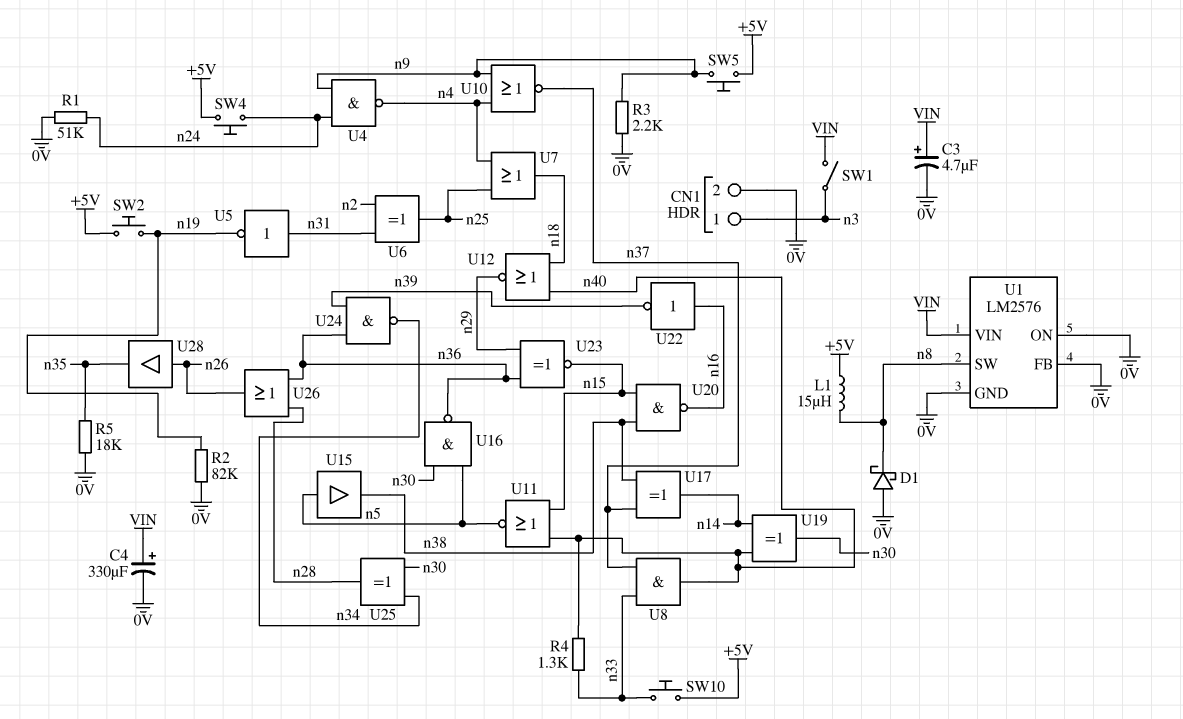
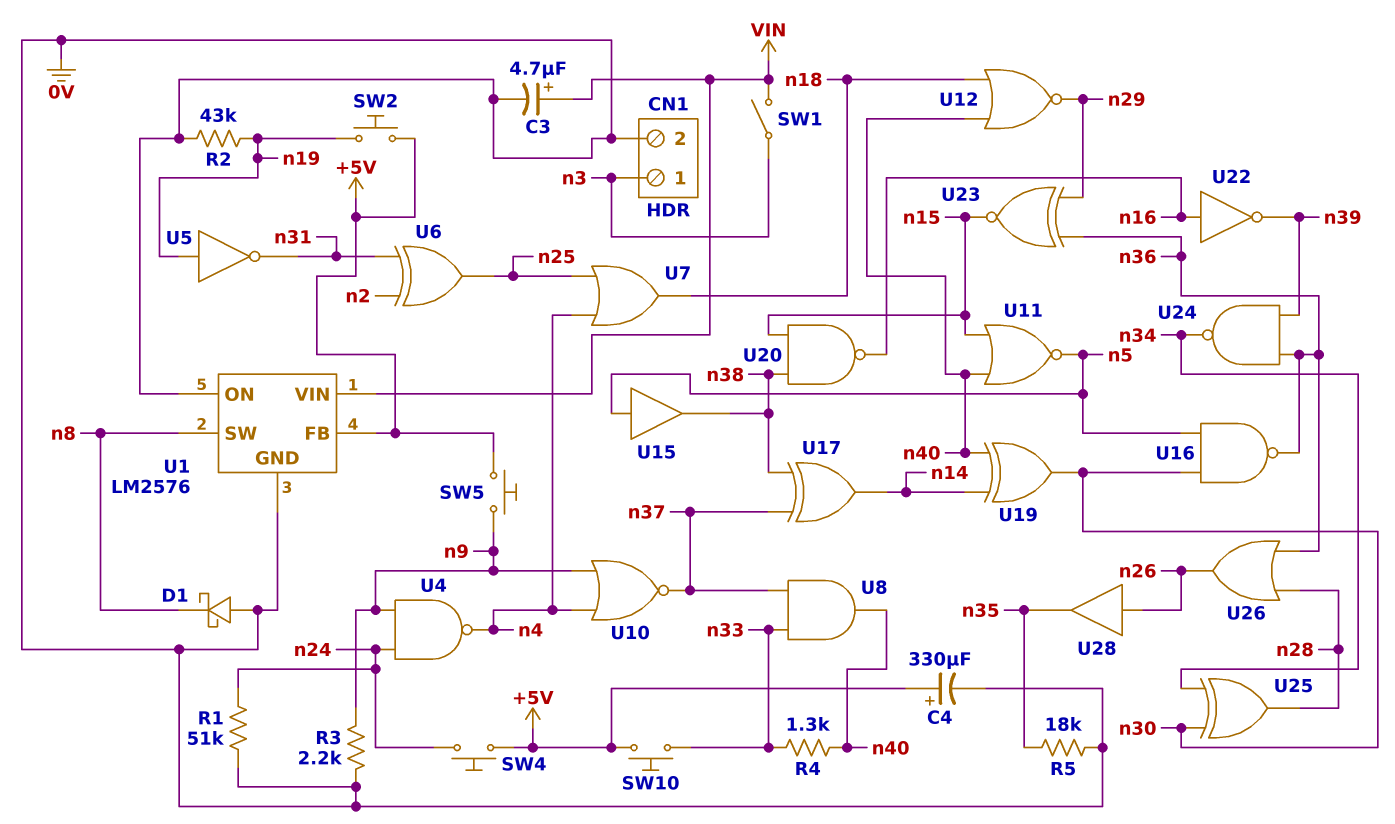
C4: 330uF (plus VIN, minus 0V) -> 330uF (plus +5V, minus 0V)
L1: 15uH (+5V, n8) -> none
R2: 82k (0V, n19) -> 43k (0V, n19)
U1 pin FB: 0V -> +5V
U5: NOT (in n31, out n19) -> NOT (in n19, out n31)

